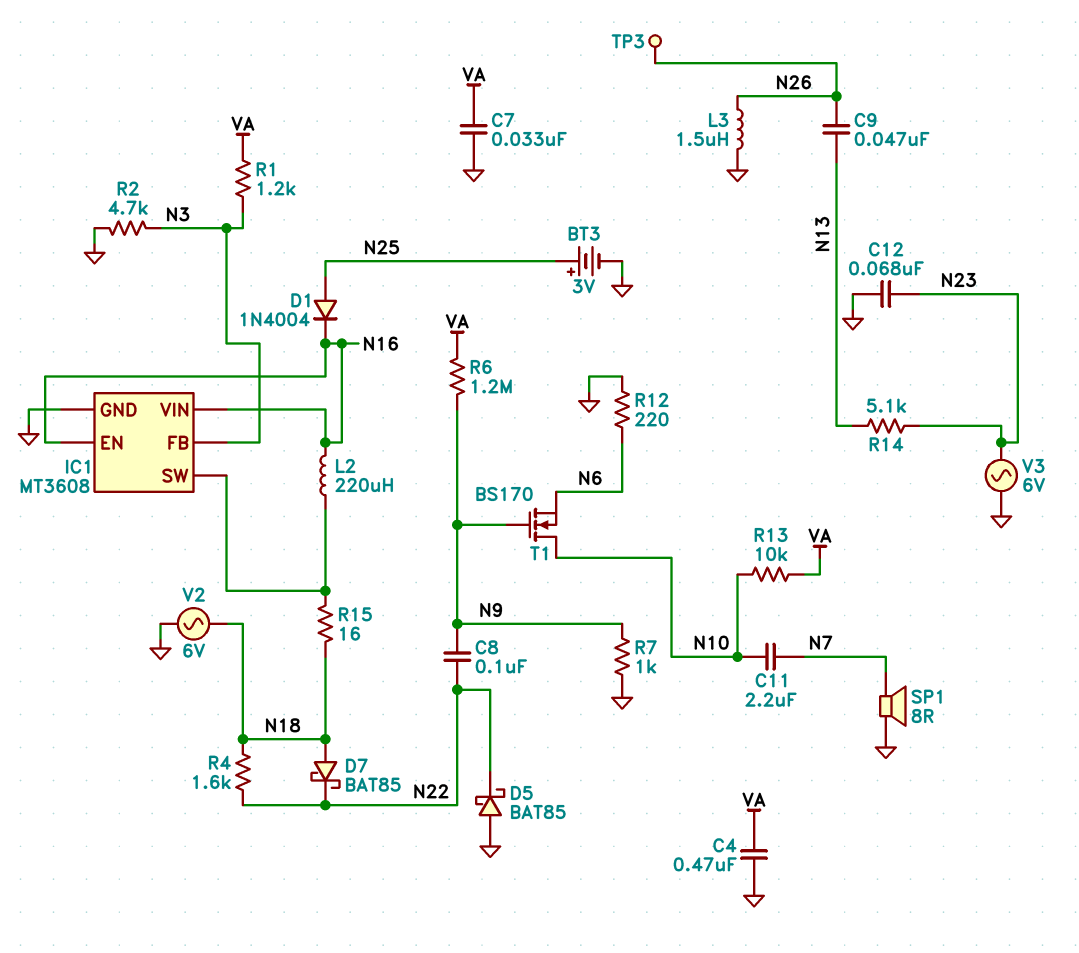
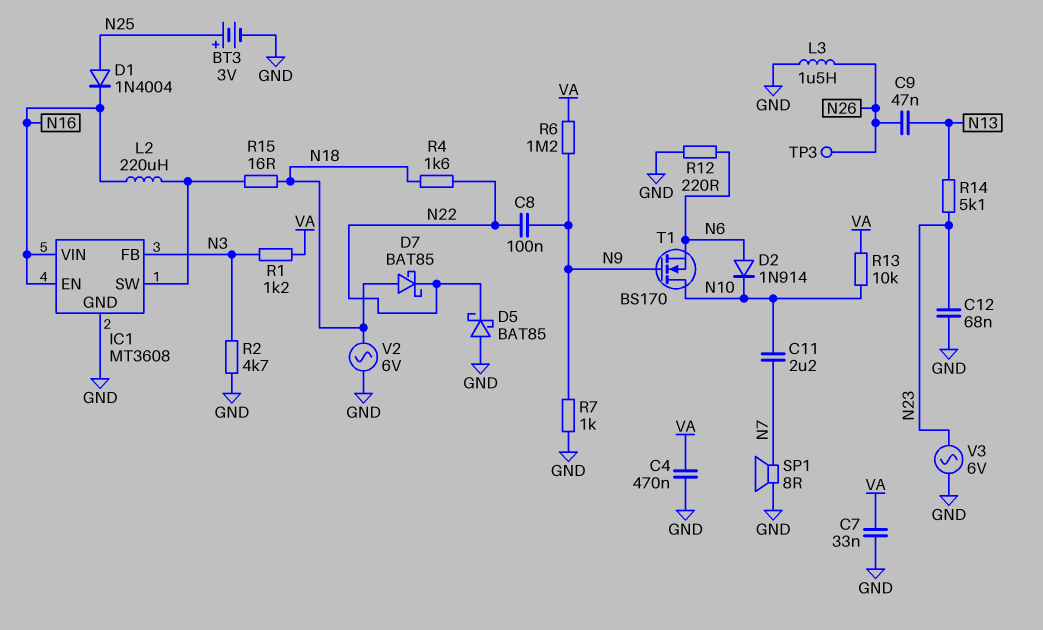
D2: none -> diode 1N914 (A N6, K N10)

